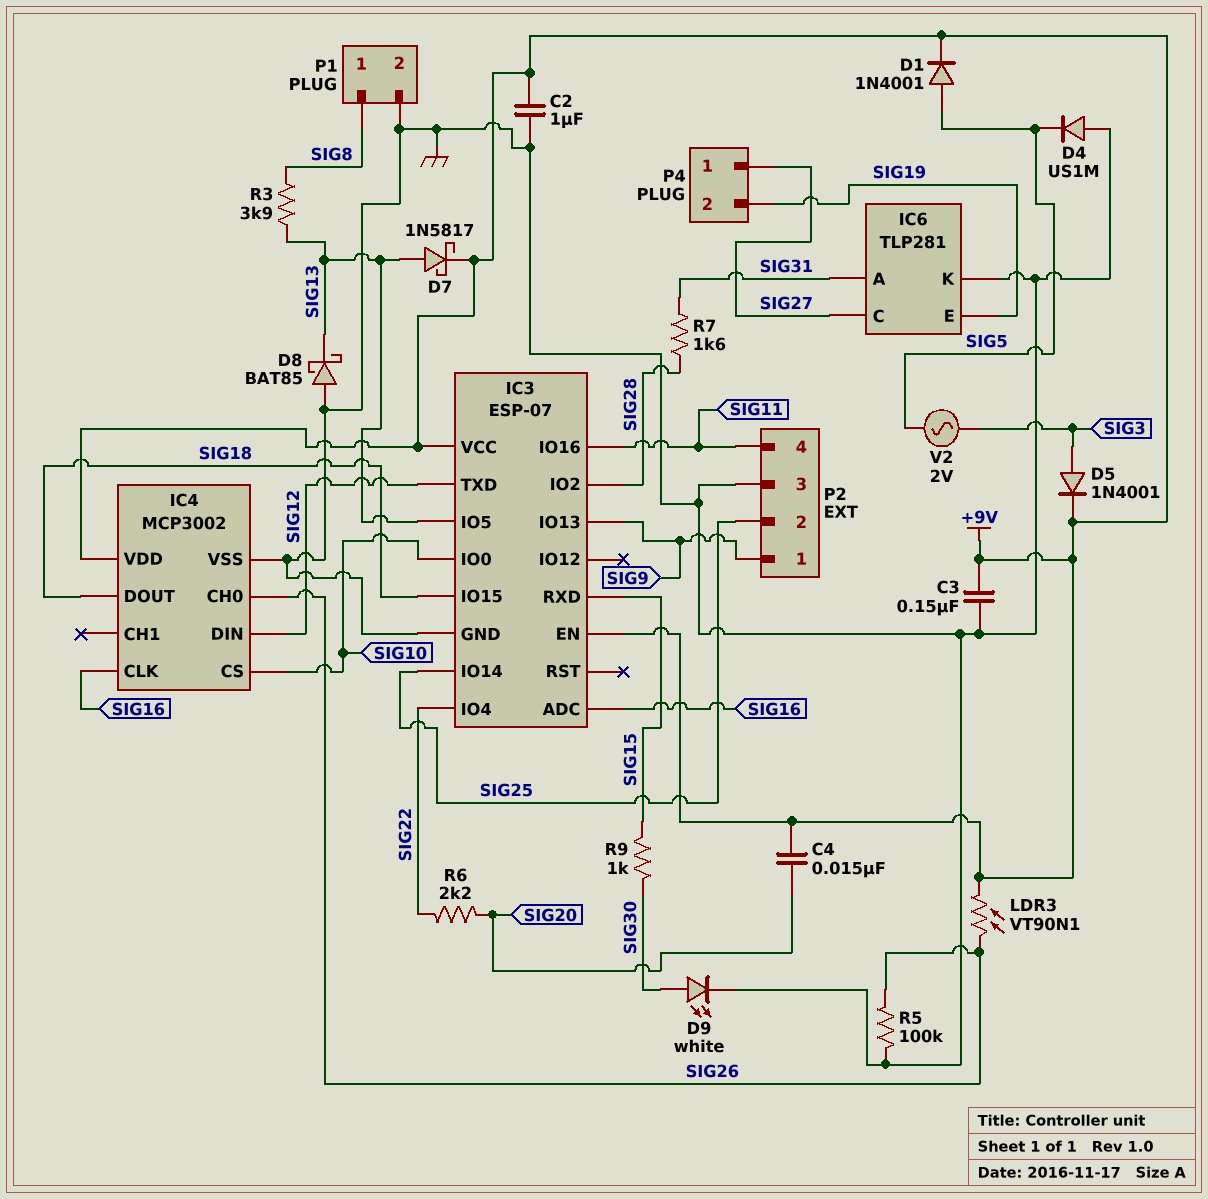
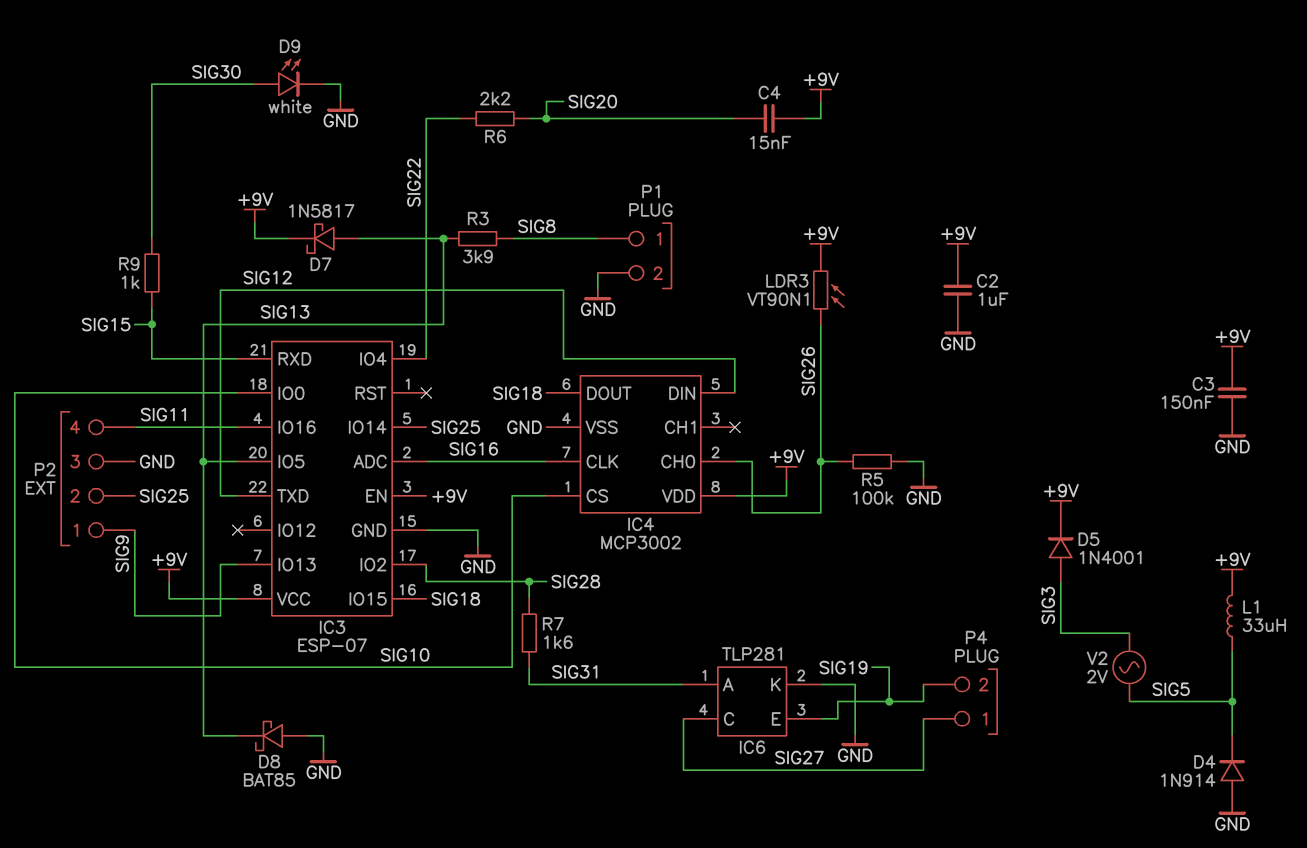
D1: diode 1N4001 (A SIG5, K +9V) -> none
D4: diode US1M (A GND, K SIG5) -> diode 1N914 (A GND, K SIG5)
L1: none -> 33uH (+9V, SIG5)

